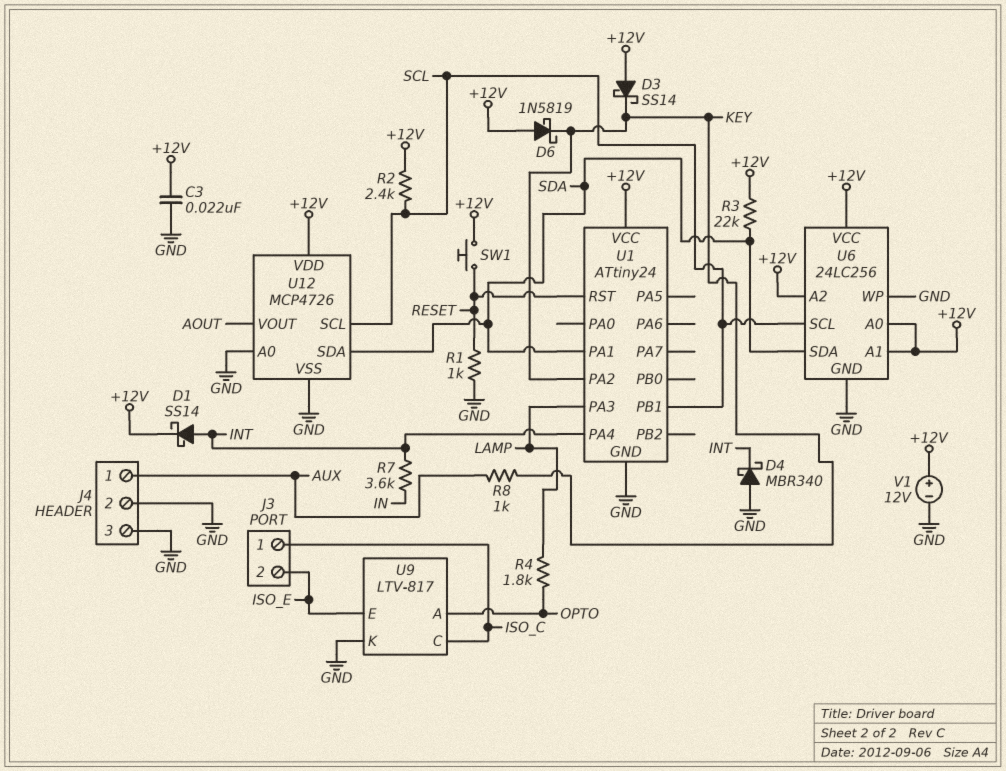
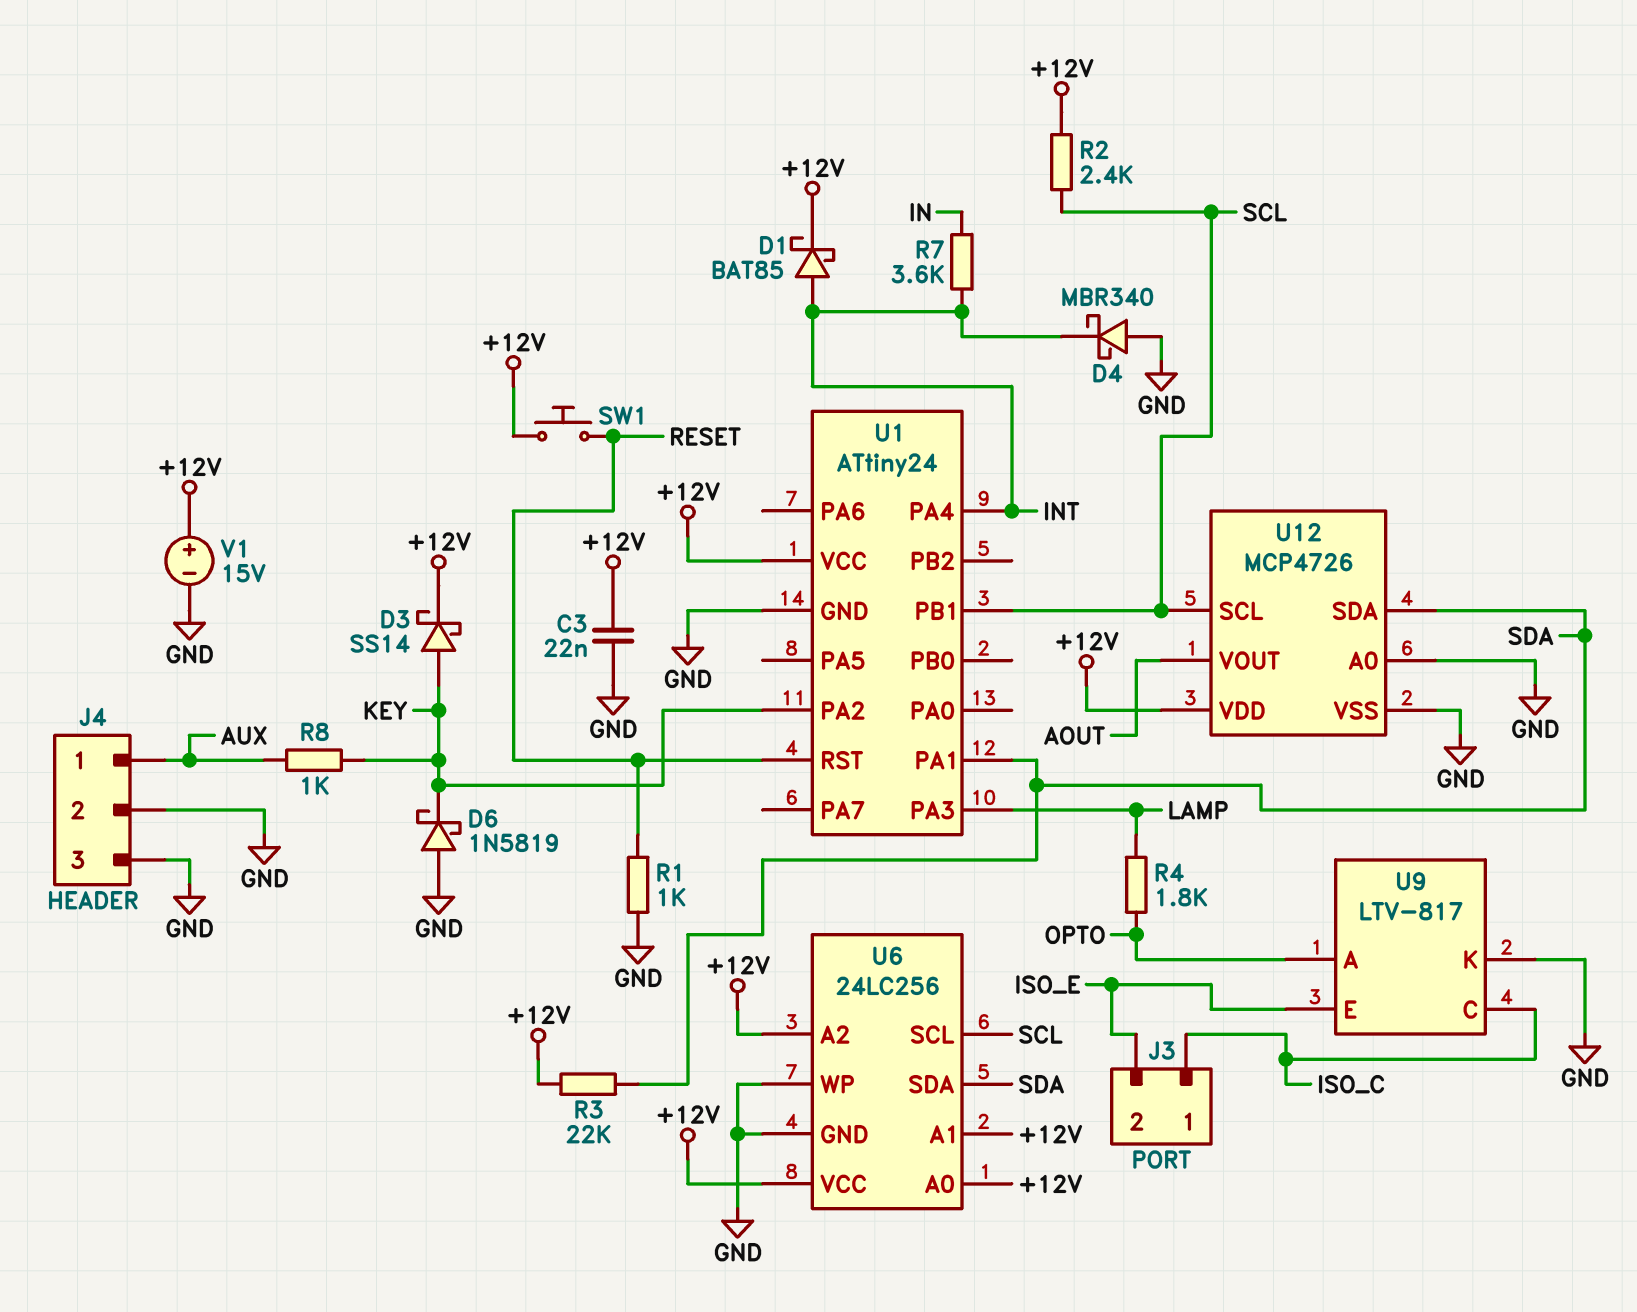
D1: schottky SS14 (A INT, K +12V) -> schottky BAT85 (A INT, K +12V)
D3: schottky SS14 (A +12V, K KEY) -> schottky SS14 (A KEY, K +12V)
D6: schottky 1N5819 (A +12V, K KEY) -> schottky 1N5819 (A GND, K KEY)
V1: 12V (plus +12V, minus GND) -> 15V (plus +12V, minus GND)

